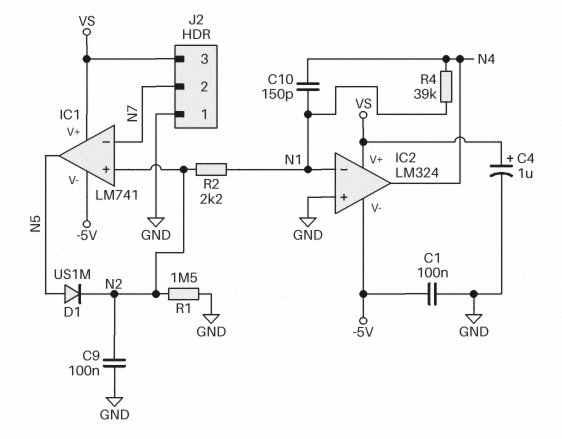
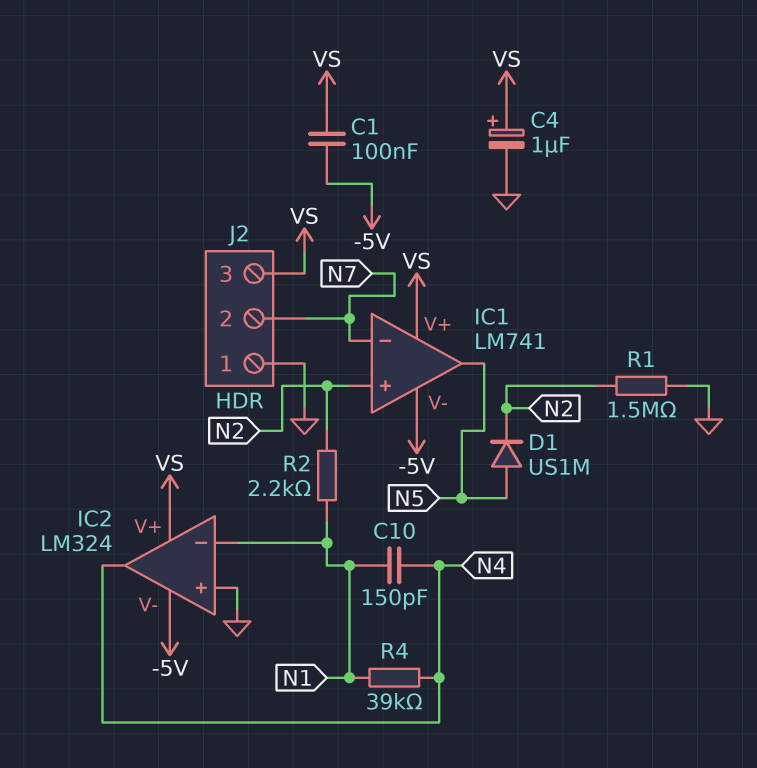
C1: 100nF (-5V, GND) -> 100nF (-5V, VS)
C9: 100nF (GND, N2) -> none

